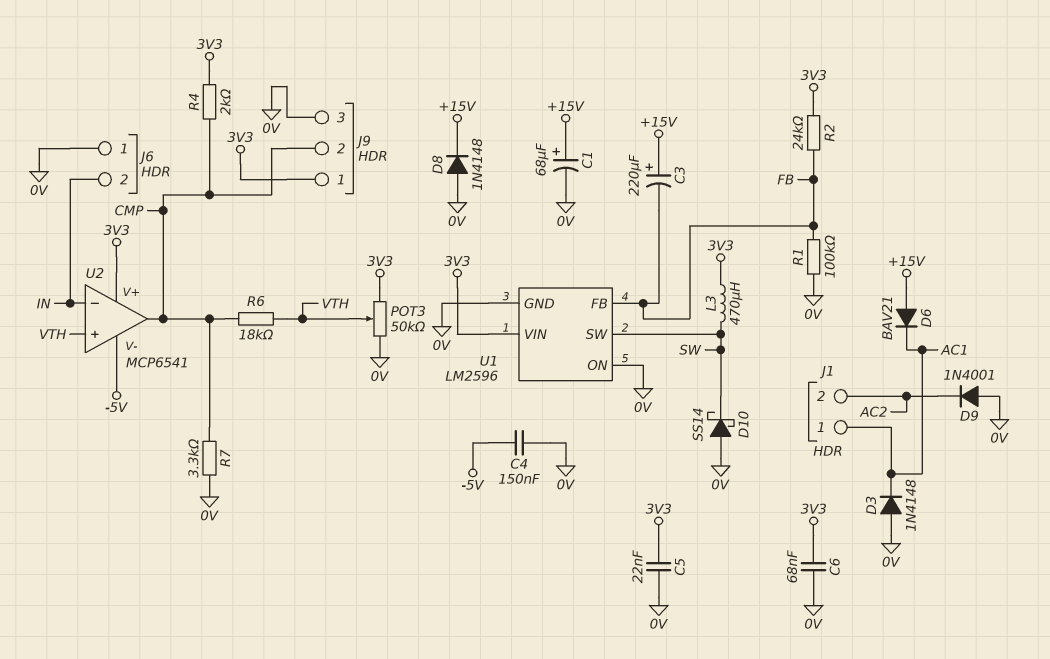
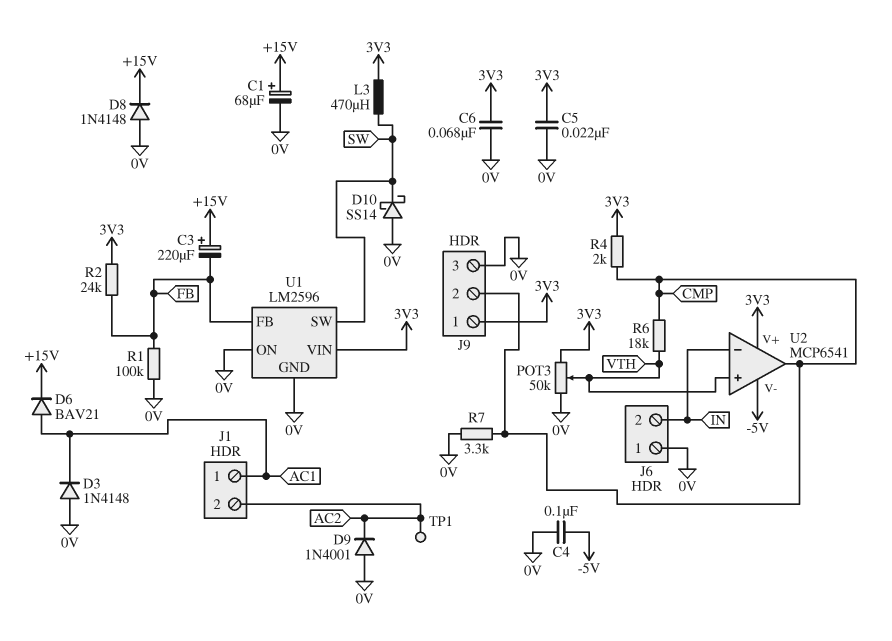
C4: 150nF (-5V, 0V) -> 100nF (-5V, 0V)
D6: diode BAV21 (A +15V, K AC1) -> diode BAV21 (A AC1, K +15V)
TP1: none -> test point (AC2)

